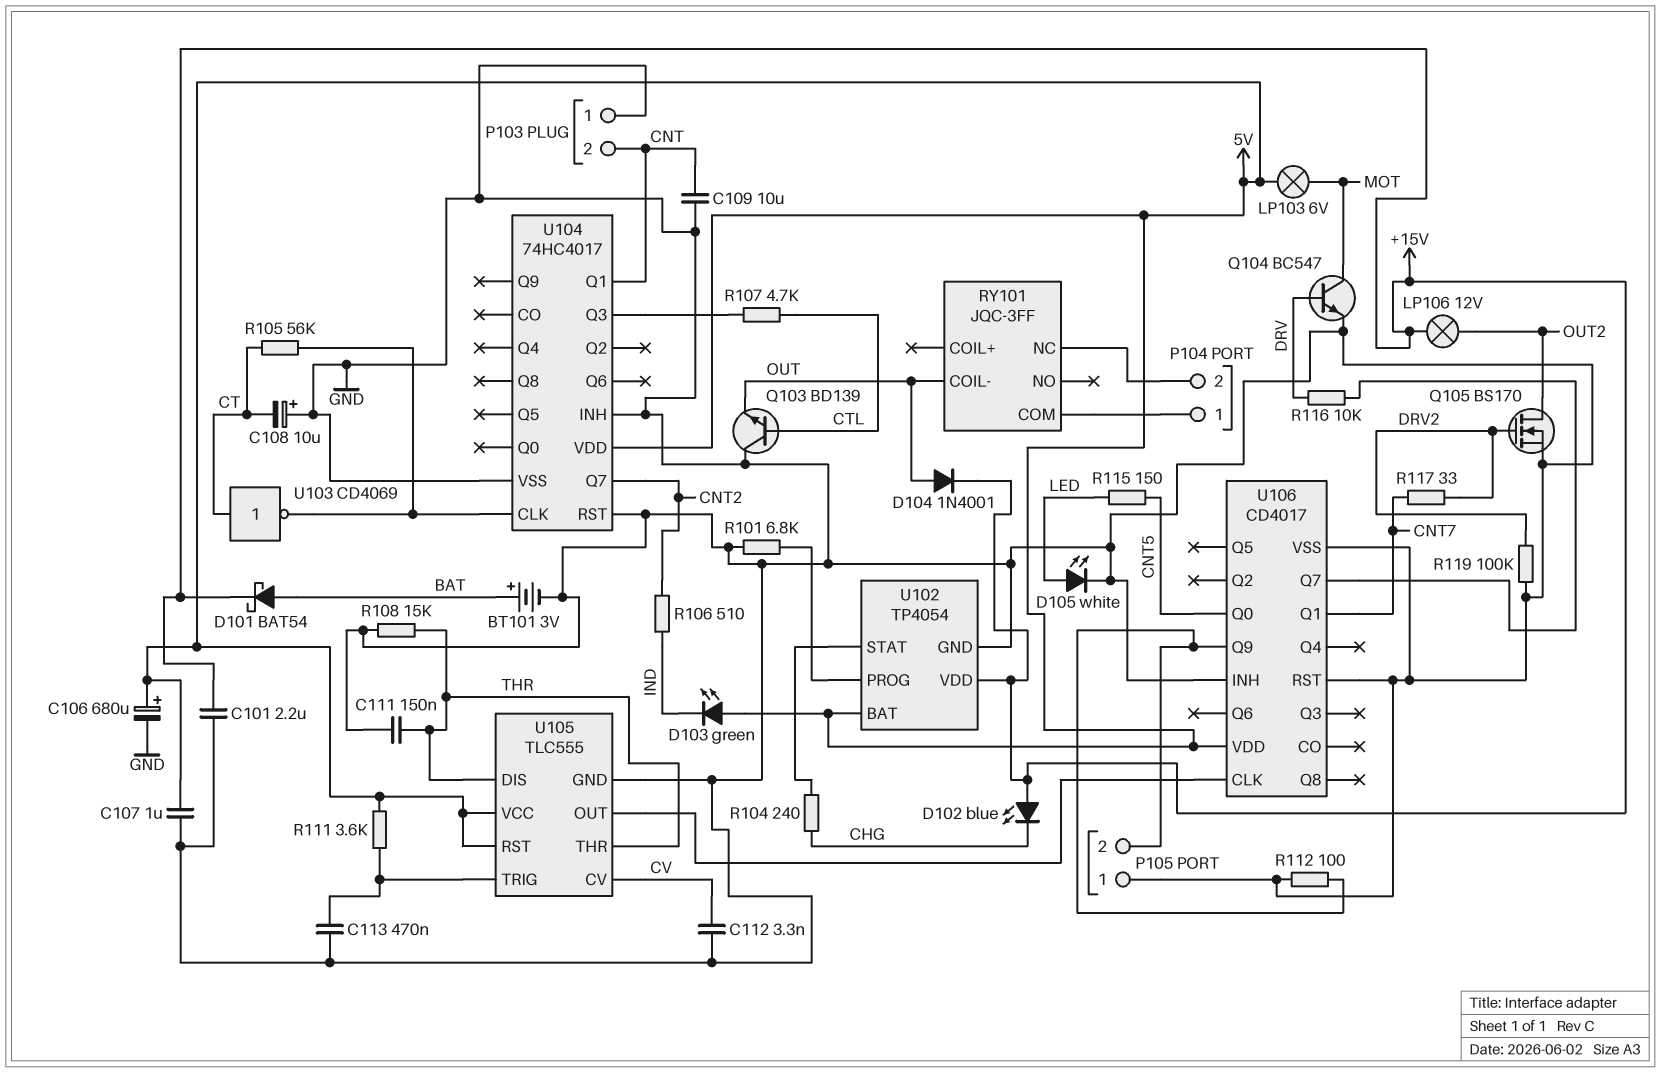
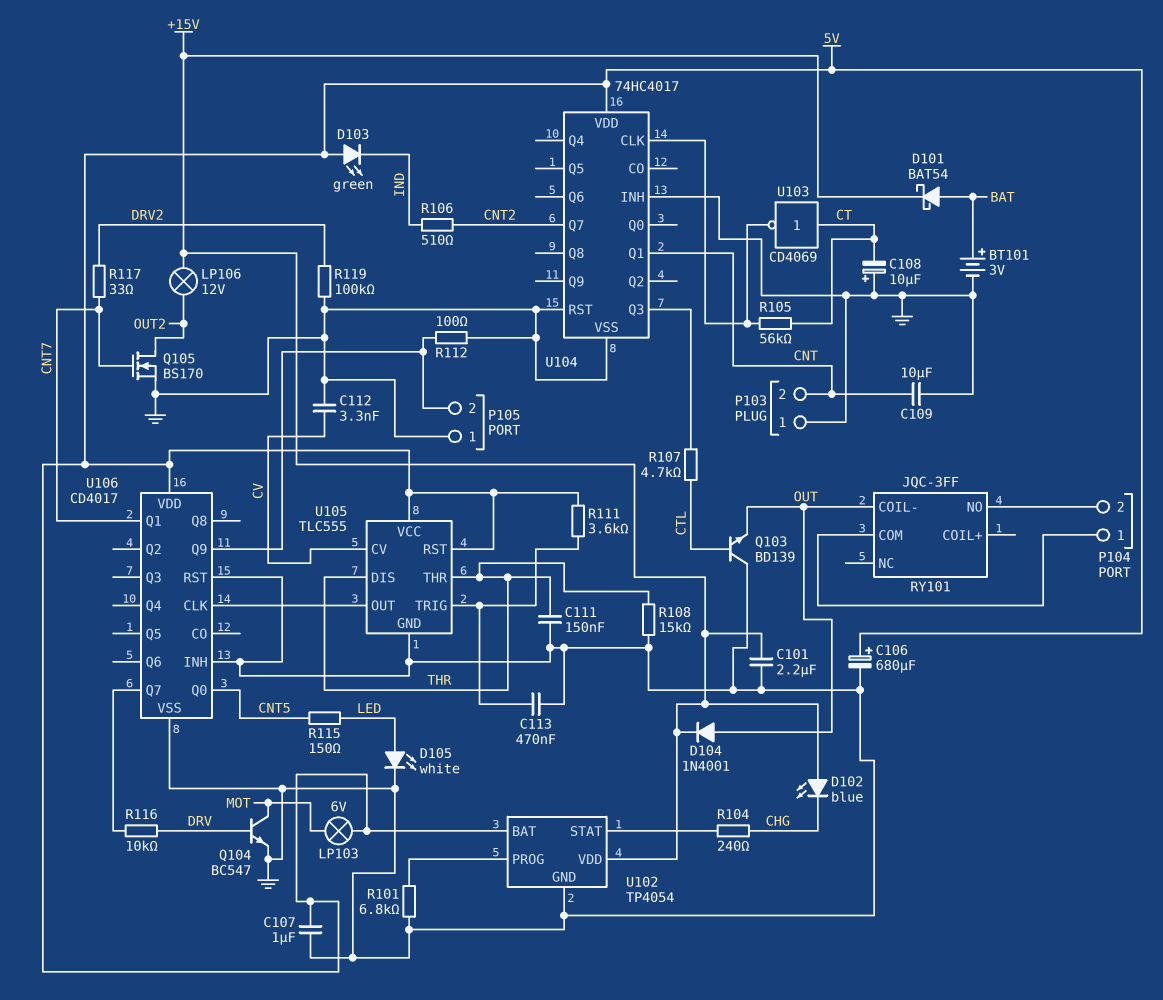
Q105: NMOS BS170 (G DRV2, D OUT2, S GND) -> NMOS BS170 (G CNT7, D OUT2, S GND)
RY101 pin NC: P104/2 -> none
RY101 pin NO: none -> P104/2

